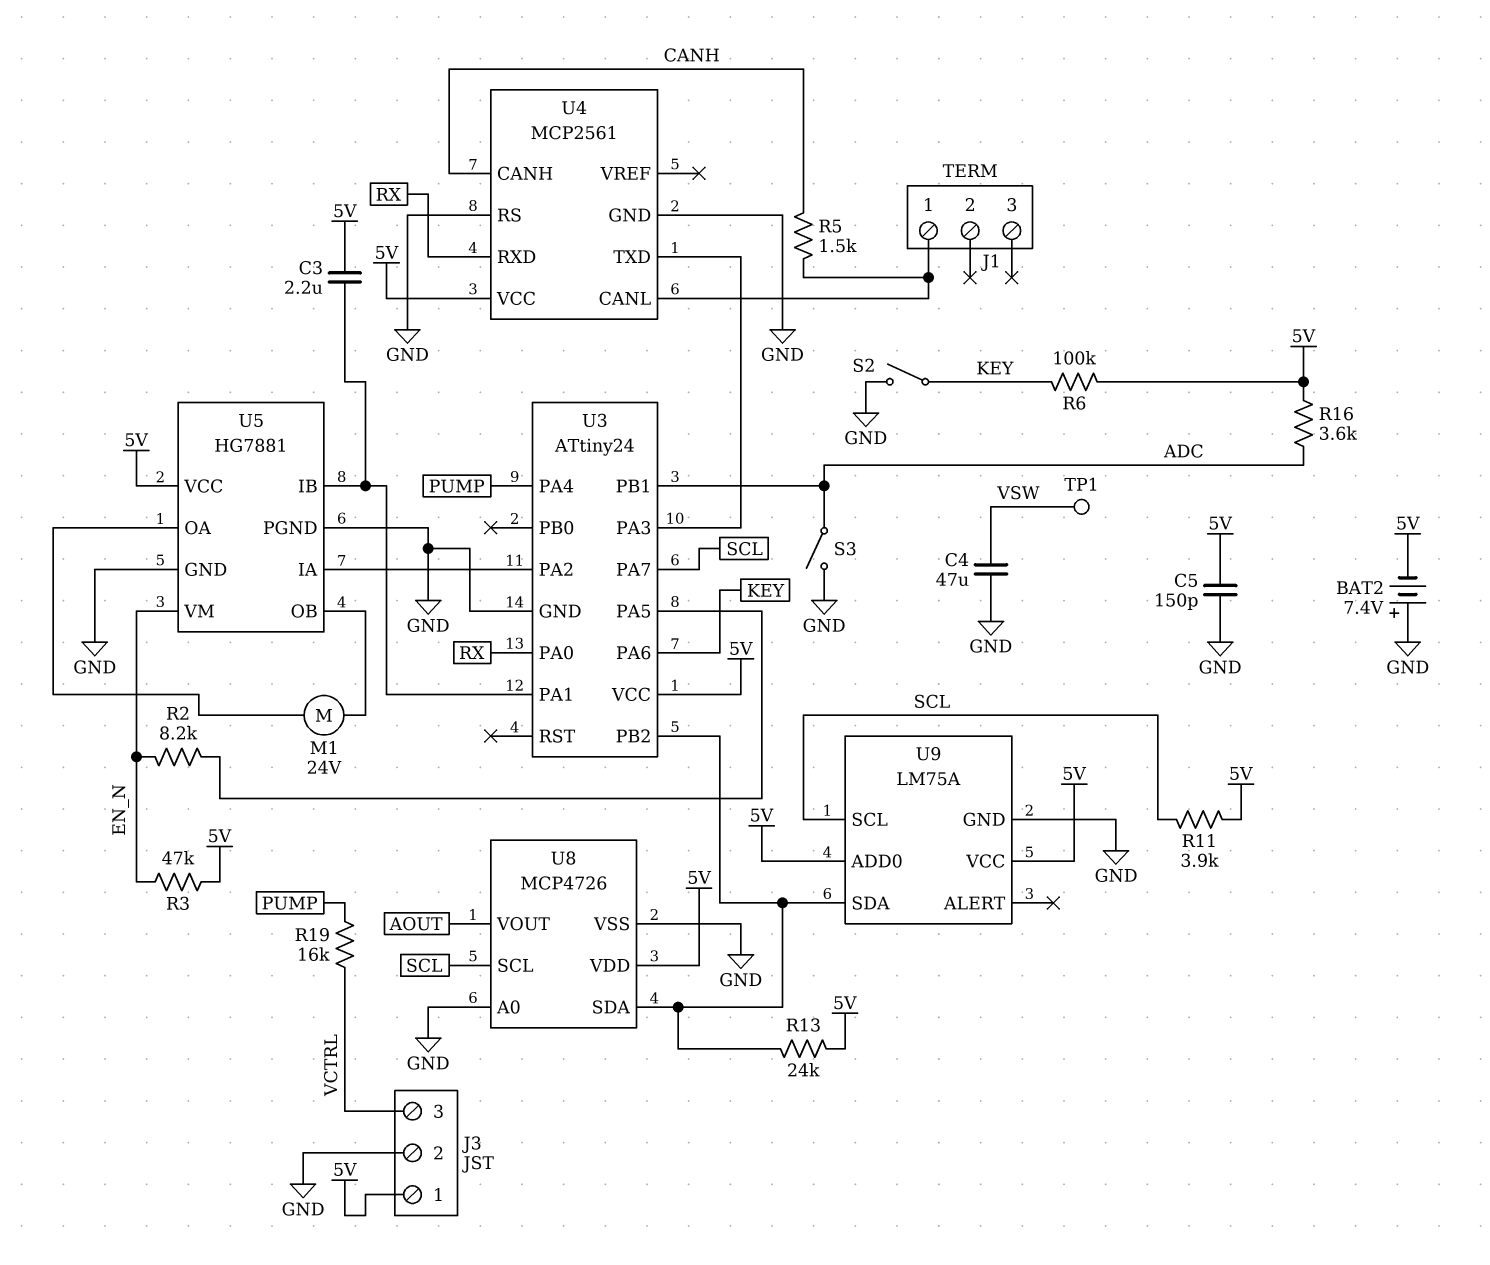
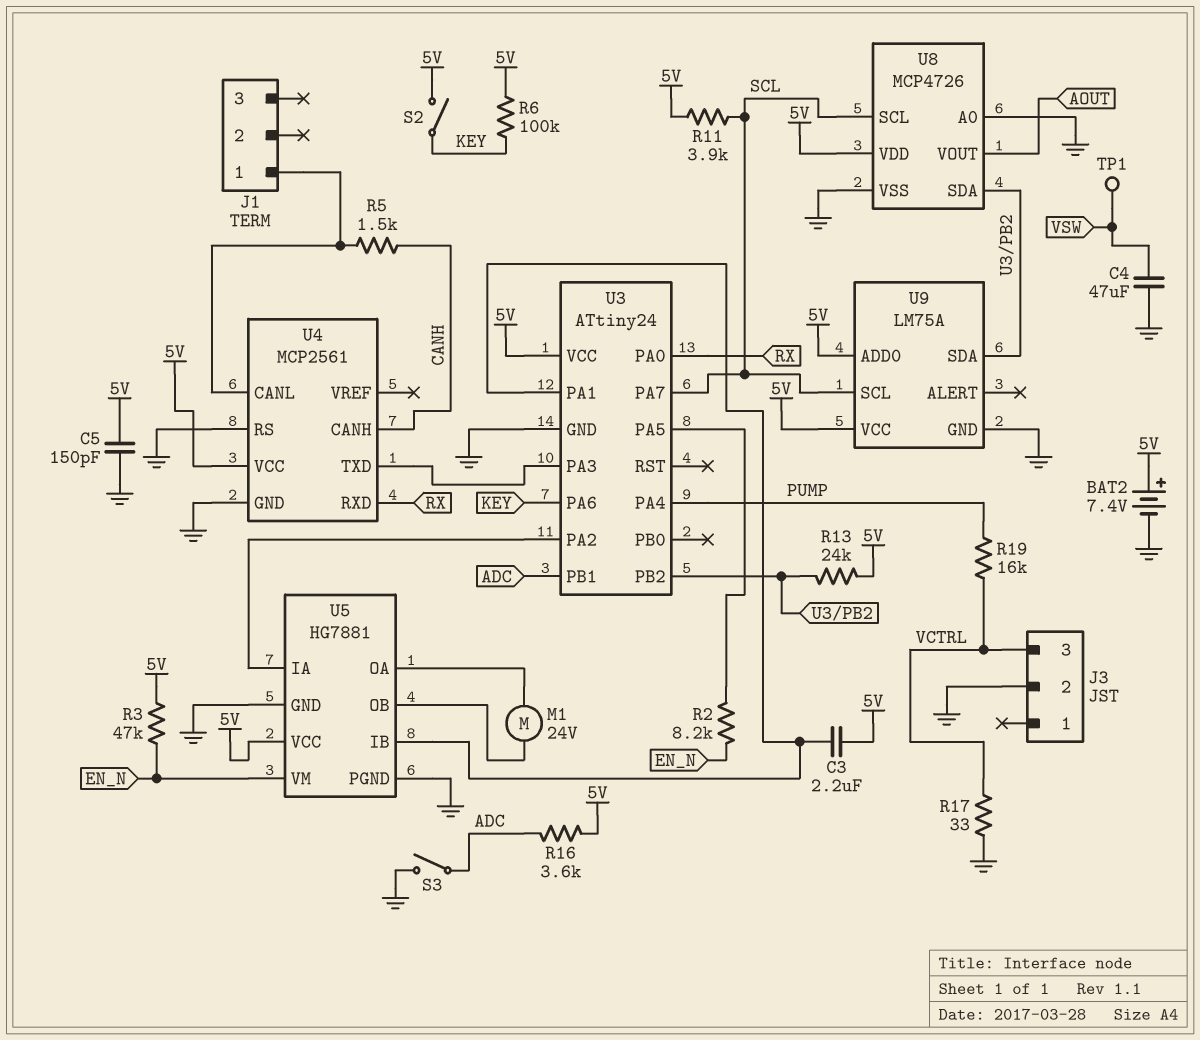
BAT2: 7.4V (plus GND, minus 5V) -> 7.4V (plus 5V, minus GND)
J3 pin 1: 5V -> none
R17: none -> 33 (GND, VCTRL)
S2: switch (GND, KEY) -> switch (5V, KEY)

